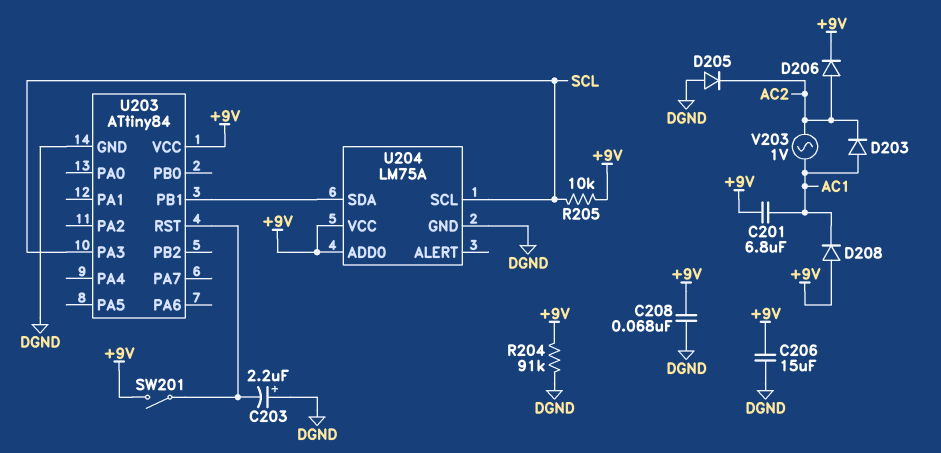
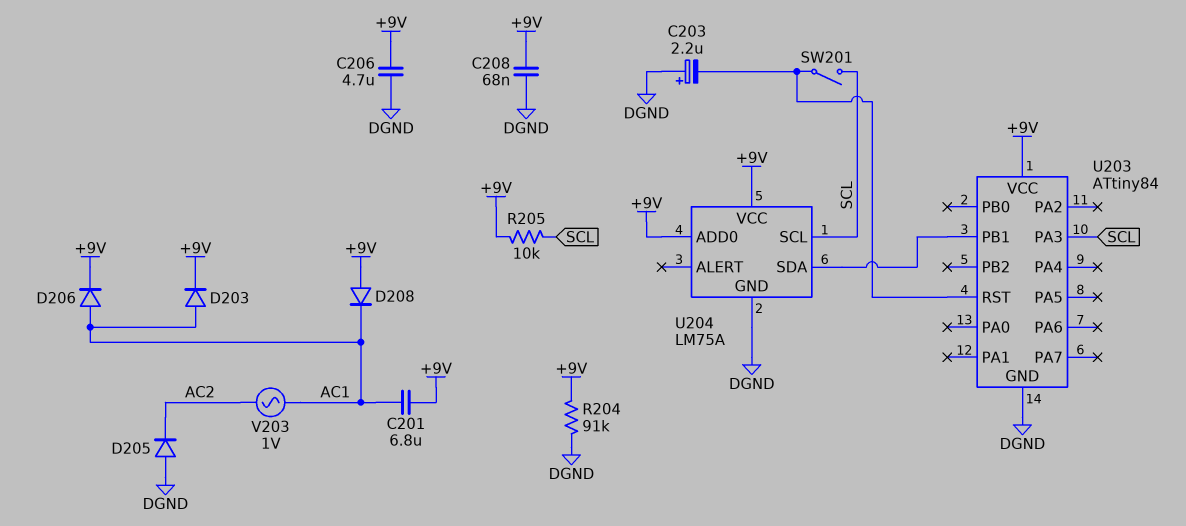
C206: 15uF (+9V, DGND) -> 4.7uF (+9V, DGND)
D203: diode (A AC1, K AC2) -> diode (A AC1, K +9V)
D206: diode (A AC2, K +9V) -> diode (A AC1, K +9V)
SW201: switch (+9V, U203/RST) -> switch (SCL, U203/RST)

